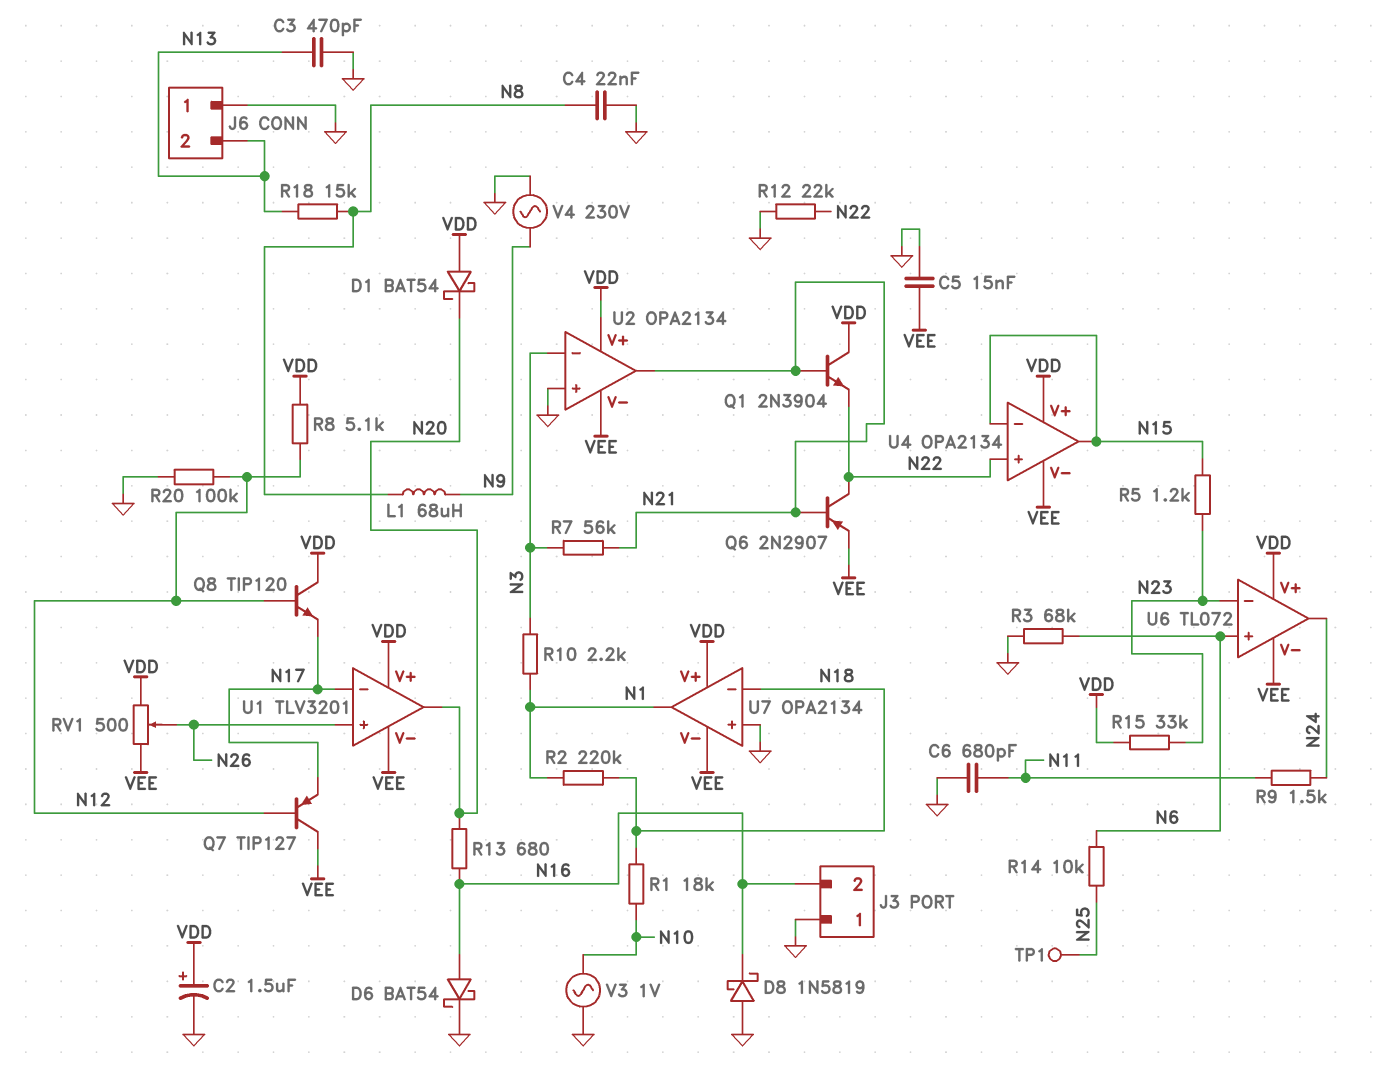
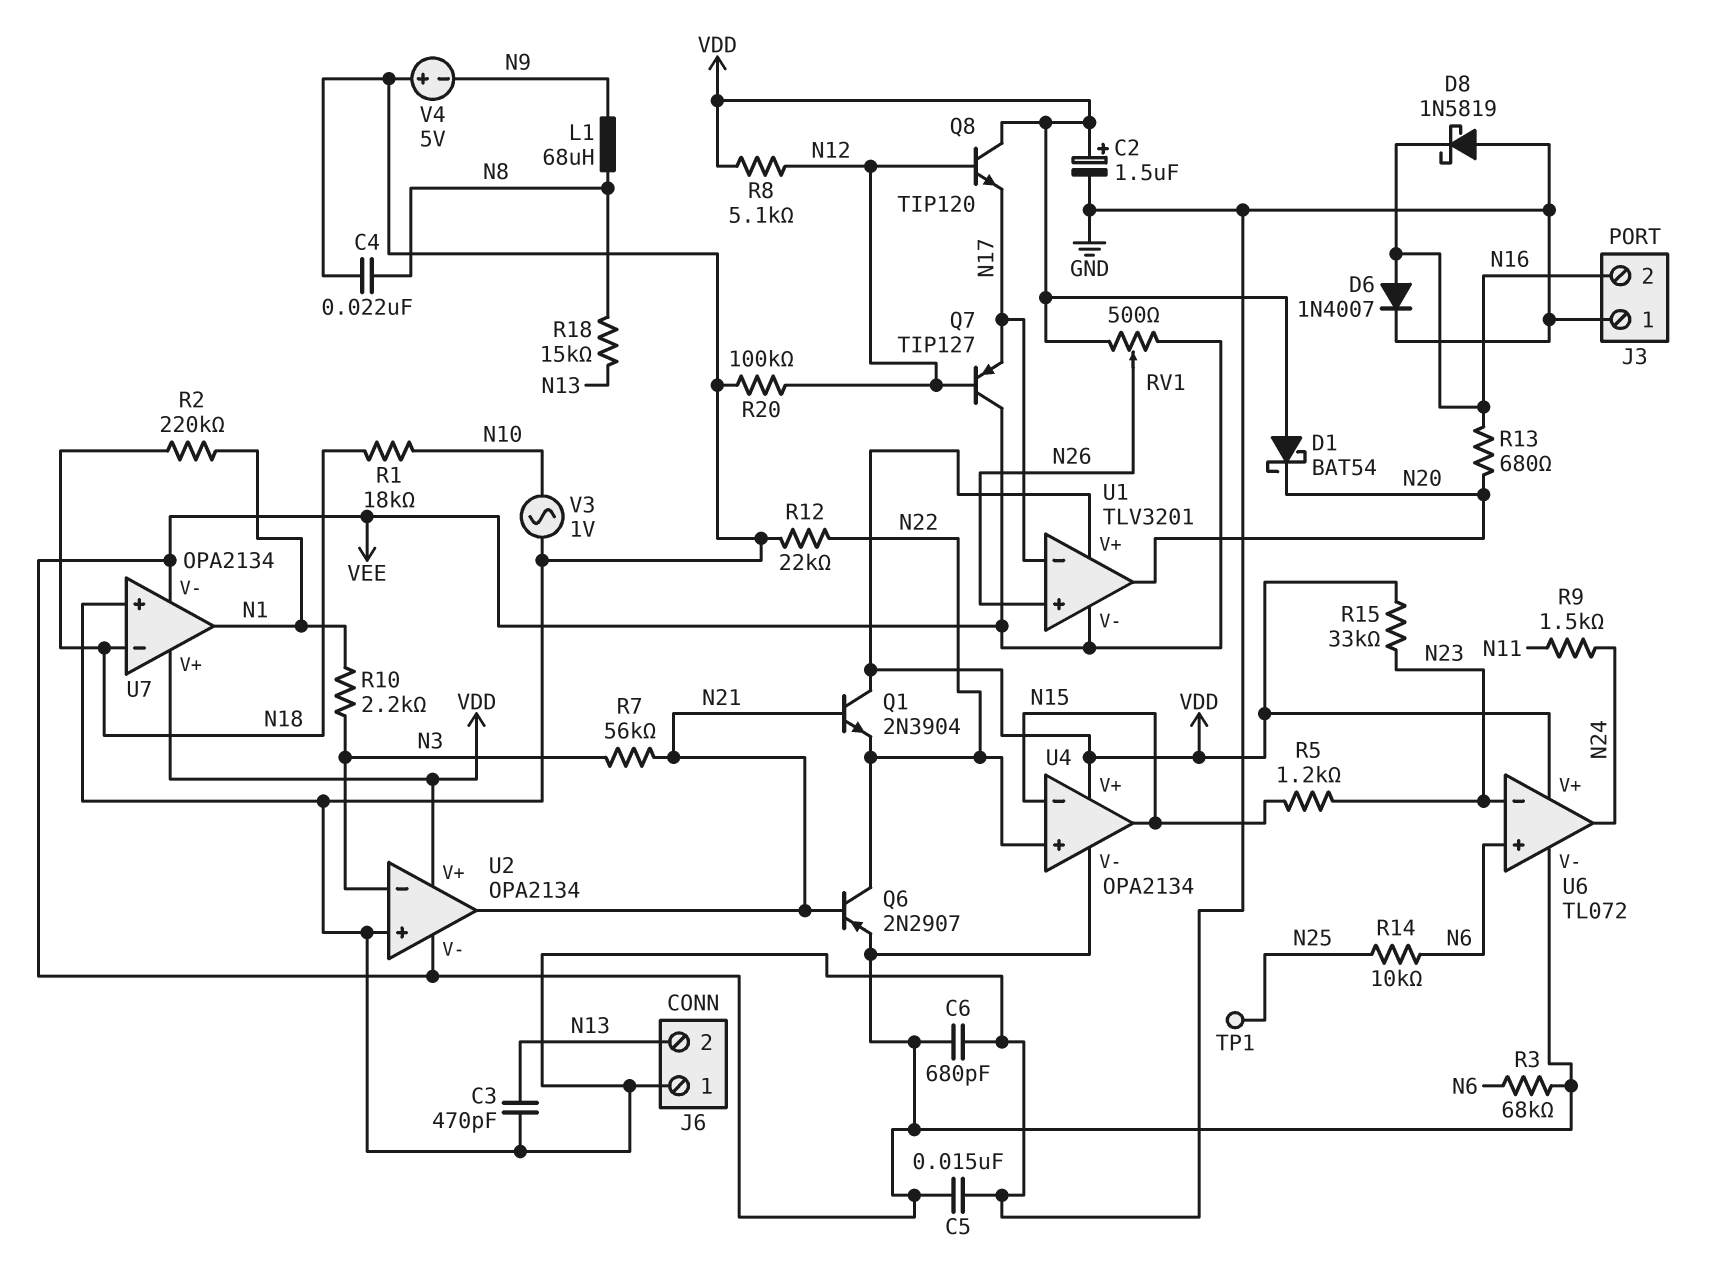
C6: 680pF (GND, N11) -> 680pF (GND, VEE)
D6: schottky BAT54 (A N16, K GND) -> diode 1N4007 (A N16, K GND)
R3: 68k (GND, N6) -> 68k (N6, VEE)
V4: AC 230V (GND, N9) -> 5V (plus GND, minus N9)

